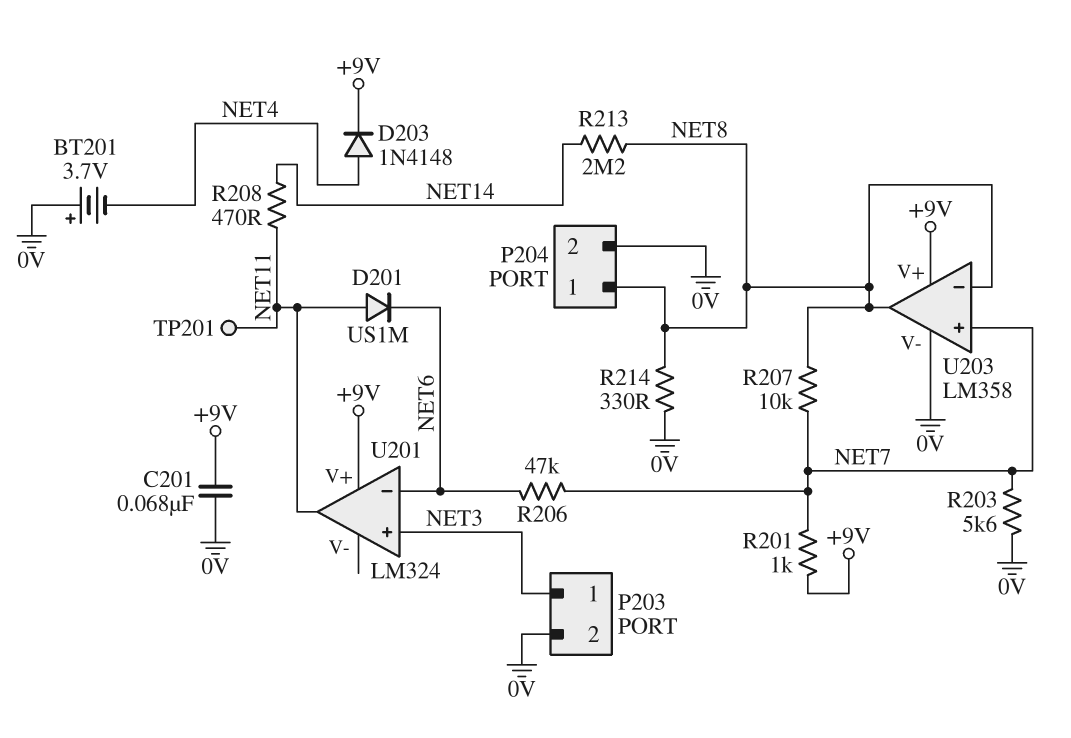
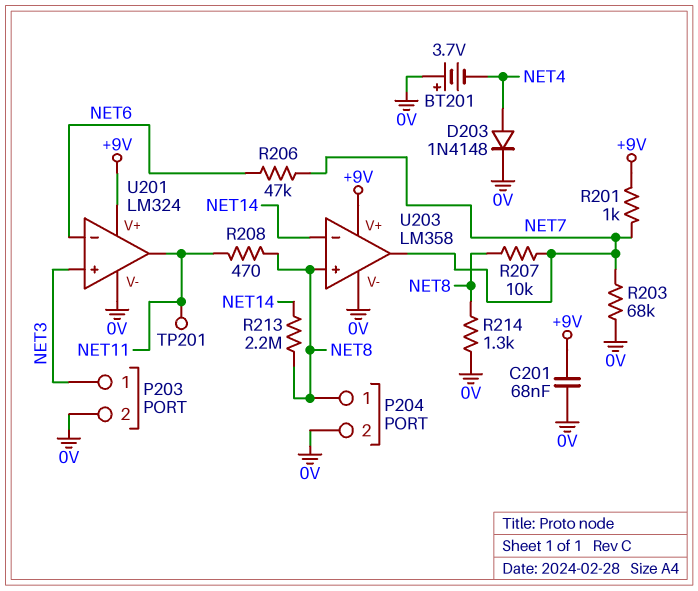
D201: diode US1M (A NET11, K NET6) -> none
D203: diode 1N4148 (A NET4, K +9V) -> diode 1N4148 (A NET4, K 0V)
R203: 5.6k (0V, NET7) -> 68k (0V, NET7)
R208: 470 (NET11, NET14) -> 470 (NET8, NET11)
R214: 330 (0V, NET8) -> 1.3k (0V, NET8)
U201 pin V-: none -> 0V
U203 pin in+: NET7 -> NET8
U203 pin in-: NET8 -> NET14
U203 pin out: NET8 -> NET7

